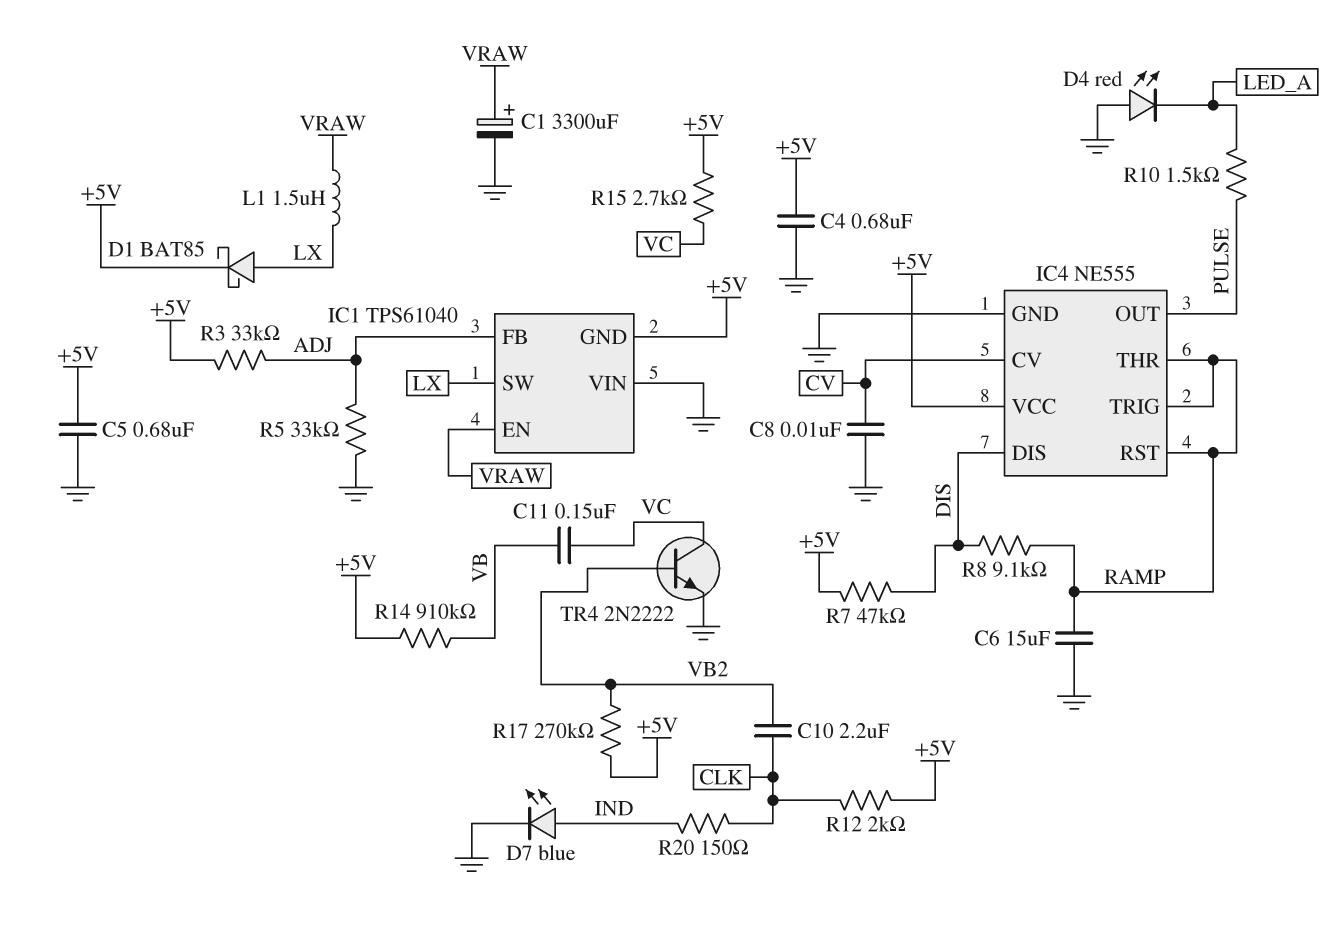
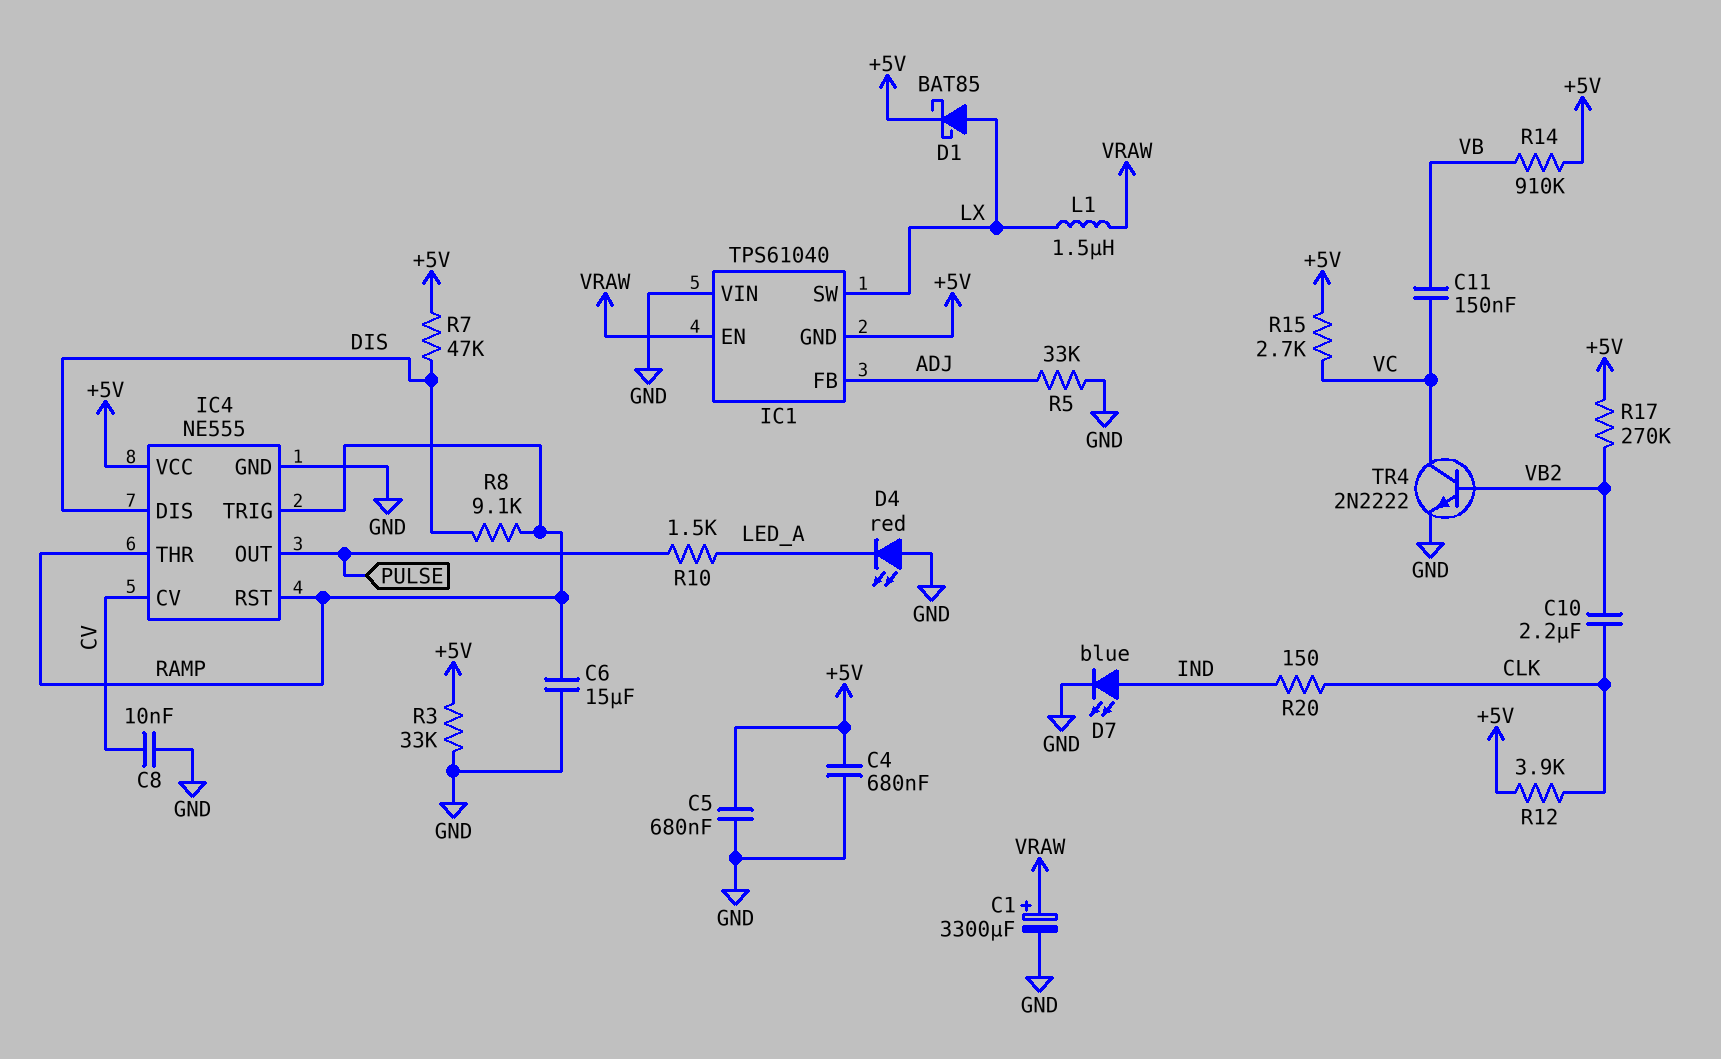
R3: 33k (+5V, ADJ) -> 33k (+5V, GND)
R12: 2k (+5V, CLK) -> 3.9k (+5V, CLK)

